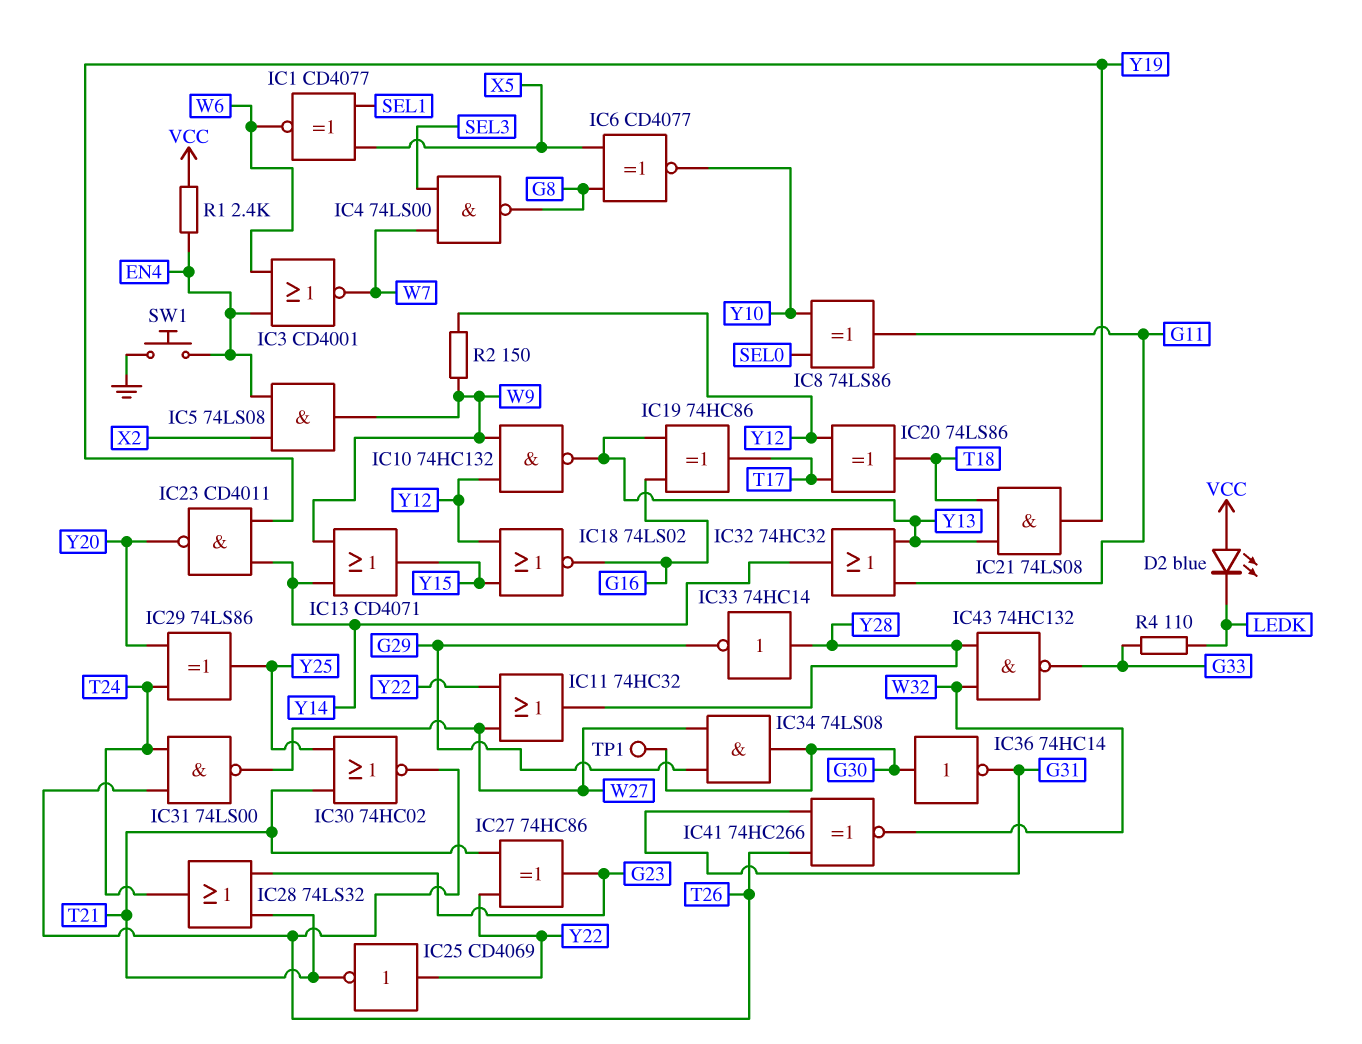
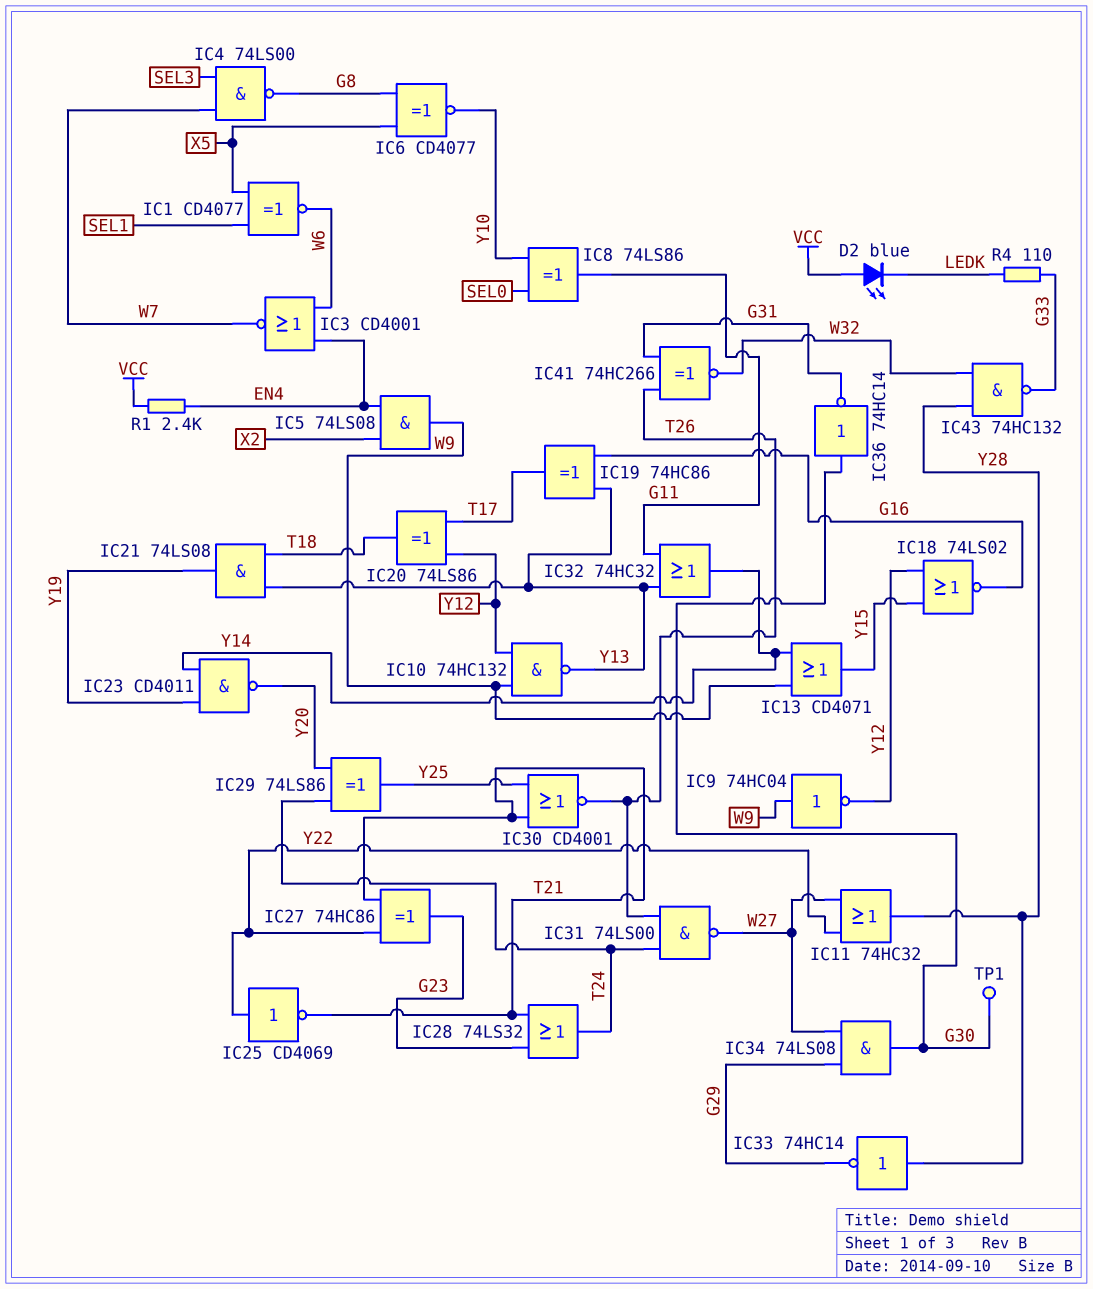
IC9: none -> NOT 74HC04 (in W9, out Y12)
IC30: NOR 74HC02 (in T21, in Y25, out T26) -> NOR CD4001 (in T21, in Y25, out T26)
R2: 150 (W9, Y12) -> none
SW1: button (EN4, GND) -> none

